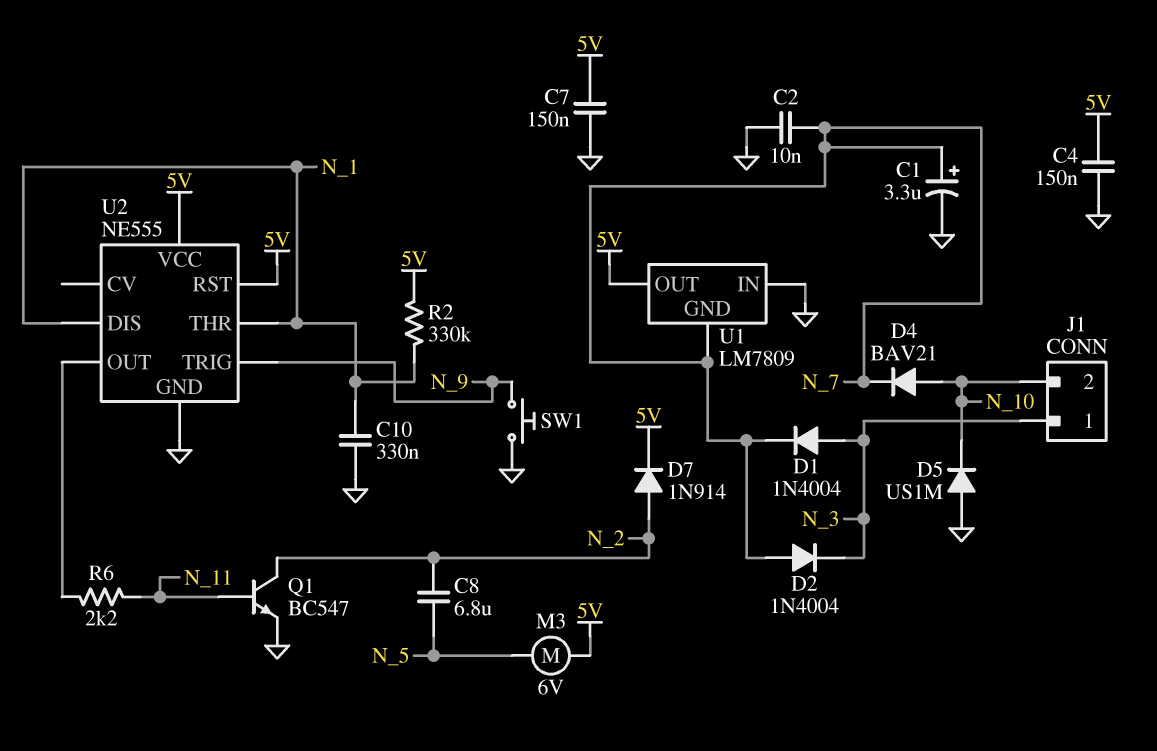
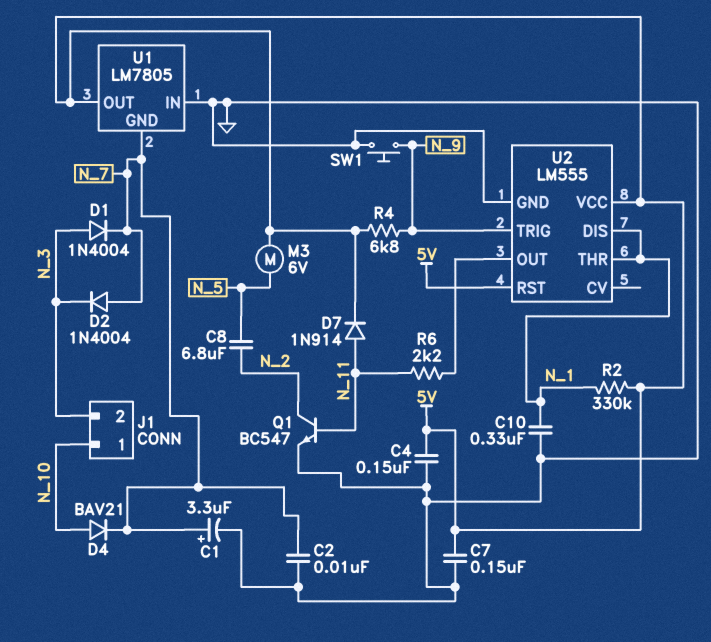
D5: diode US1M (A GND, K N_10) -> none
D7: diode 1N914 (A N_2, K 5V) -> diode 1N914 (A N_11, K 5V)
J1 pin 1: N_3 -> N_10
J1 pin 2: N_10 -> N_3
R4: none -> 6.8k (5V, N_9)
U1: LM7809 -> LM7805
U2: NE555 -> LM555

